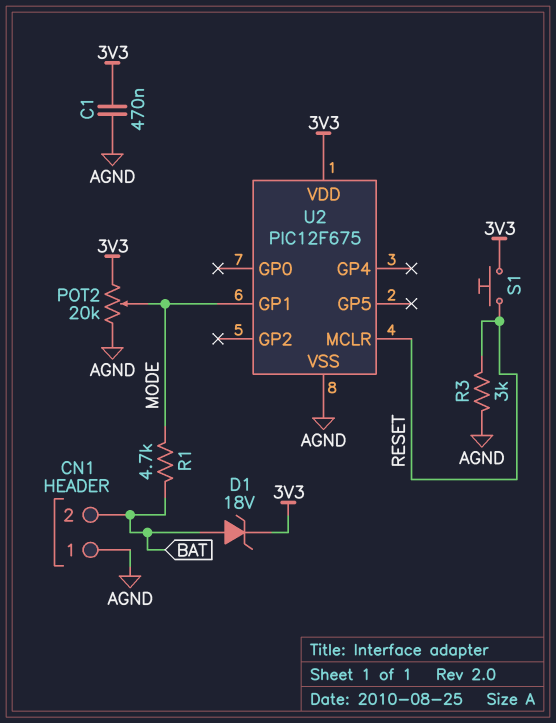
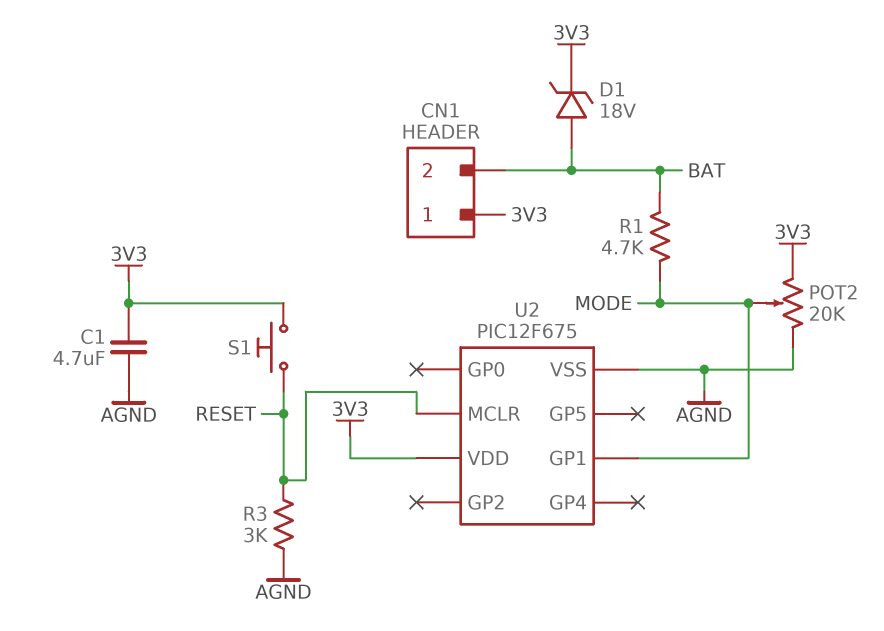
C1: 470nF (3V3, AGND) -> 4.7uF (3V3, AGND)
CN1 pin 1: AGND -> 3V3

